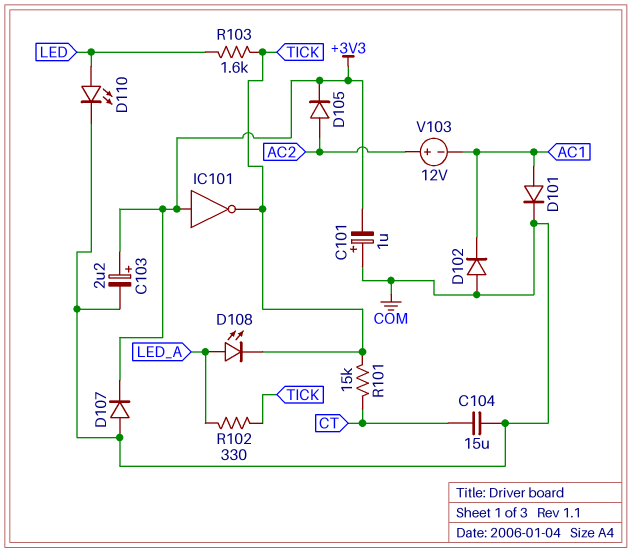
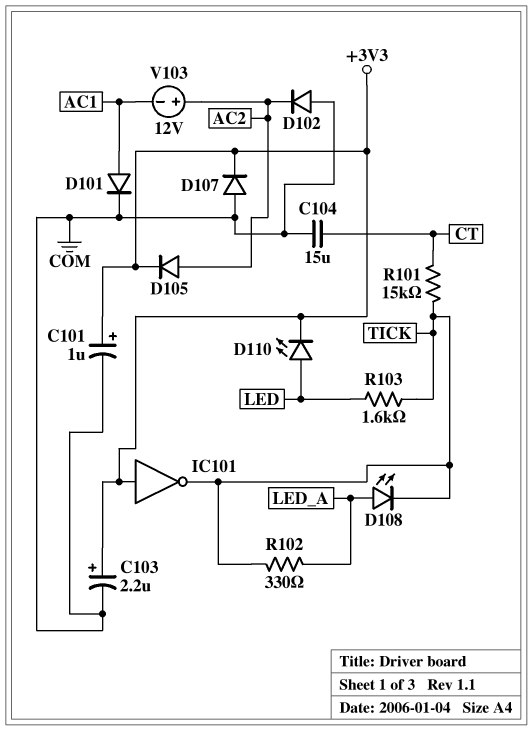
C101: 1uF (plus COM, minus +3V3) -> 1uF (plus +3V3, minus COM)
D102: diode (A COM, K AC1) -> diode (A COM, K AC2)
D110: LED (A LED, K COM) -> LED (A LED, K +3V3)

